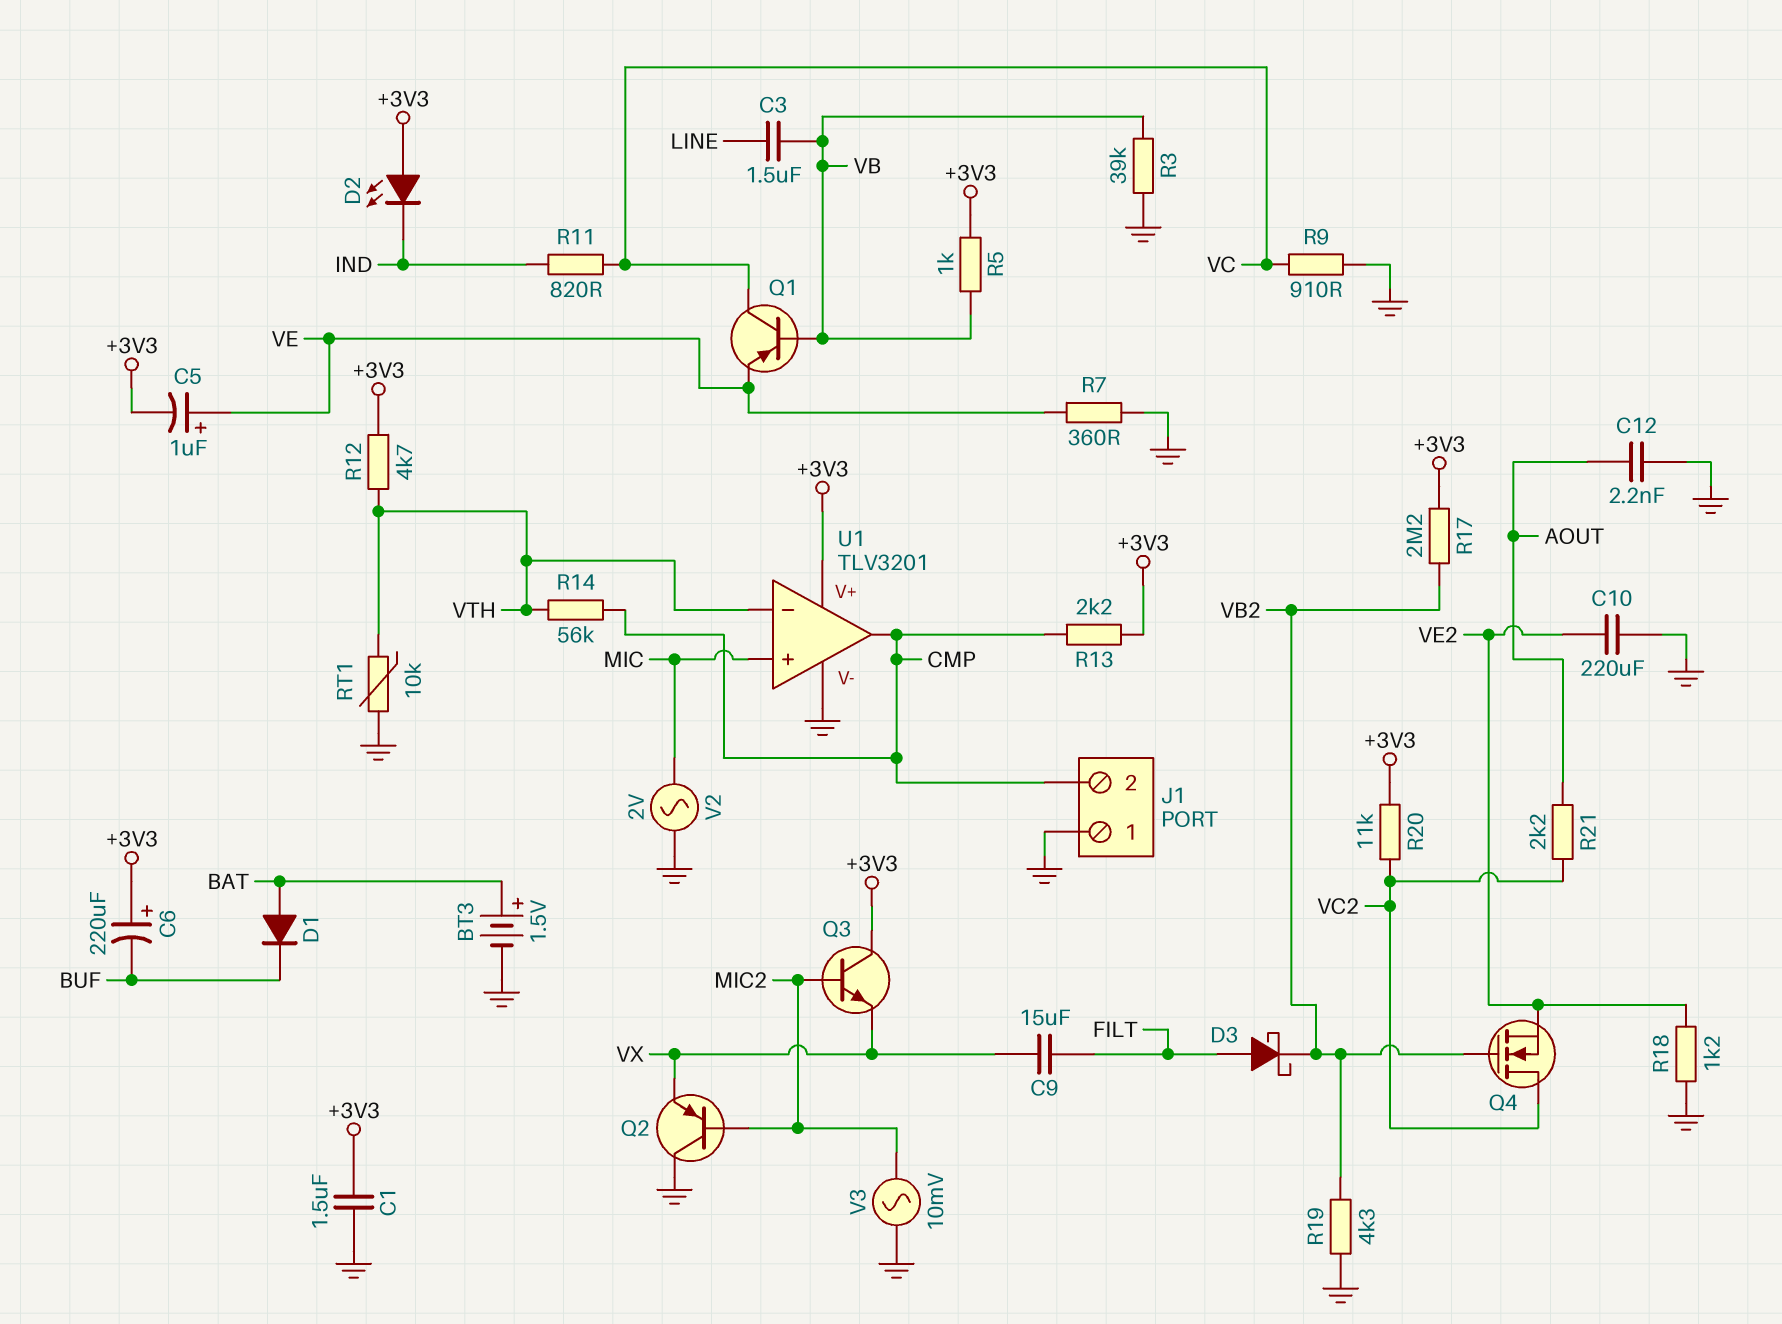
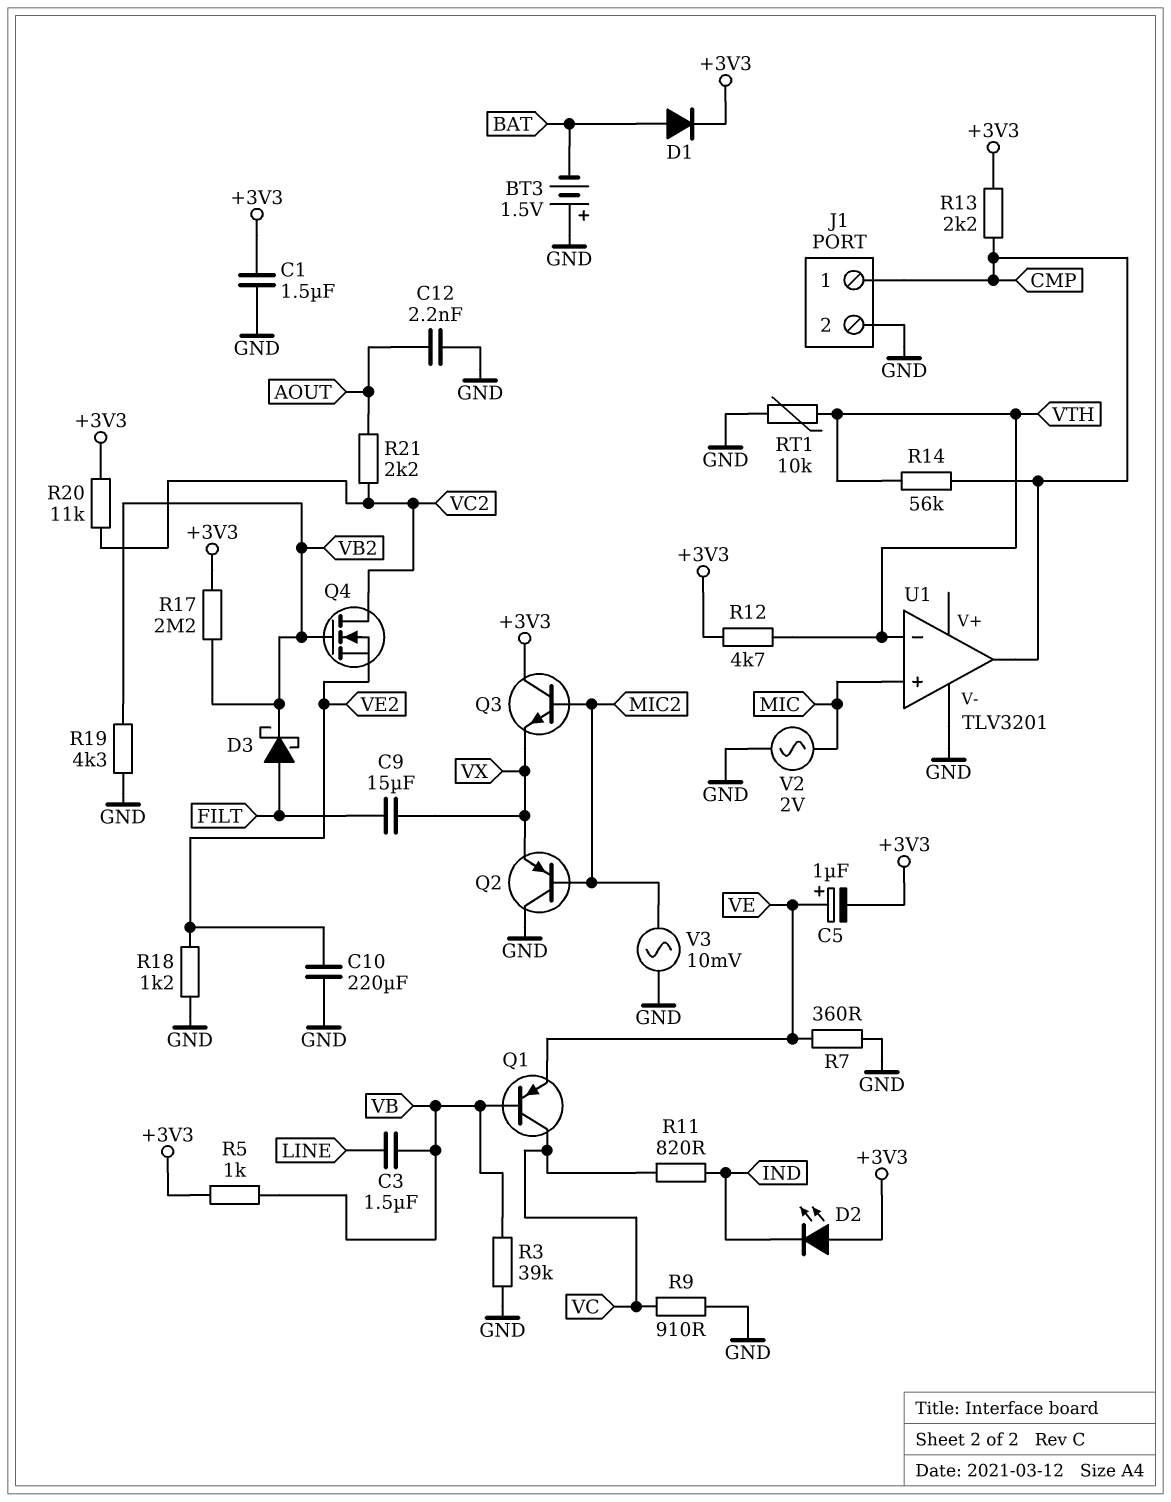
BT3: 1.5V (plus BAT, minus GND) -> 1.5V (plus GND, minus BAT)
C6: 220uF (plus +3V3, minus BUF) -> none
D1: diode (A BAT, K BUF) -> diode (A BAT, K +3V3)
J1 pin 1: GND -> CMP
J1 pin 2: CMP -> GND
U1 pin V+: +3V3 -> none

